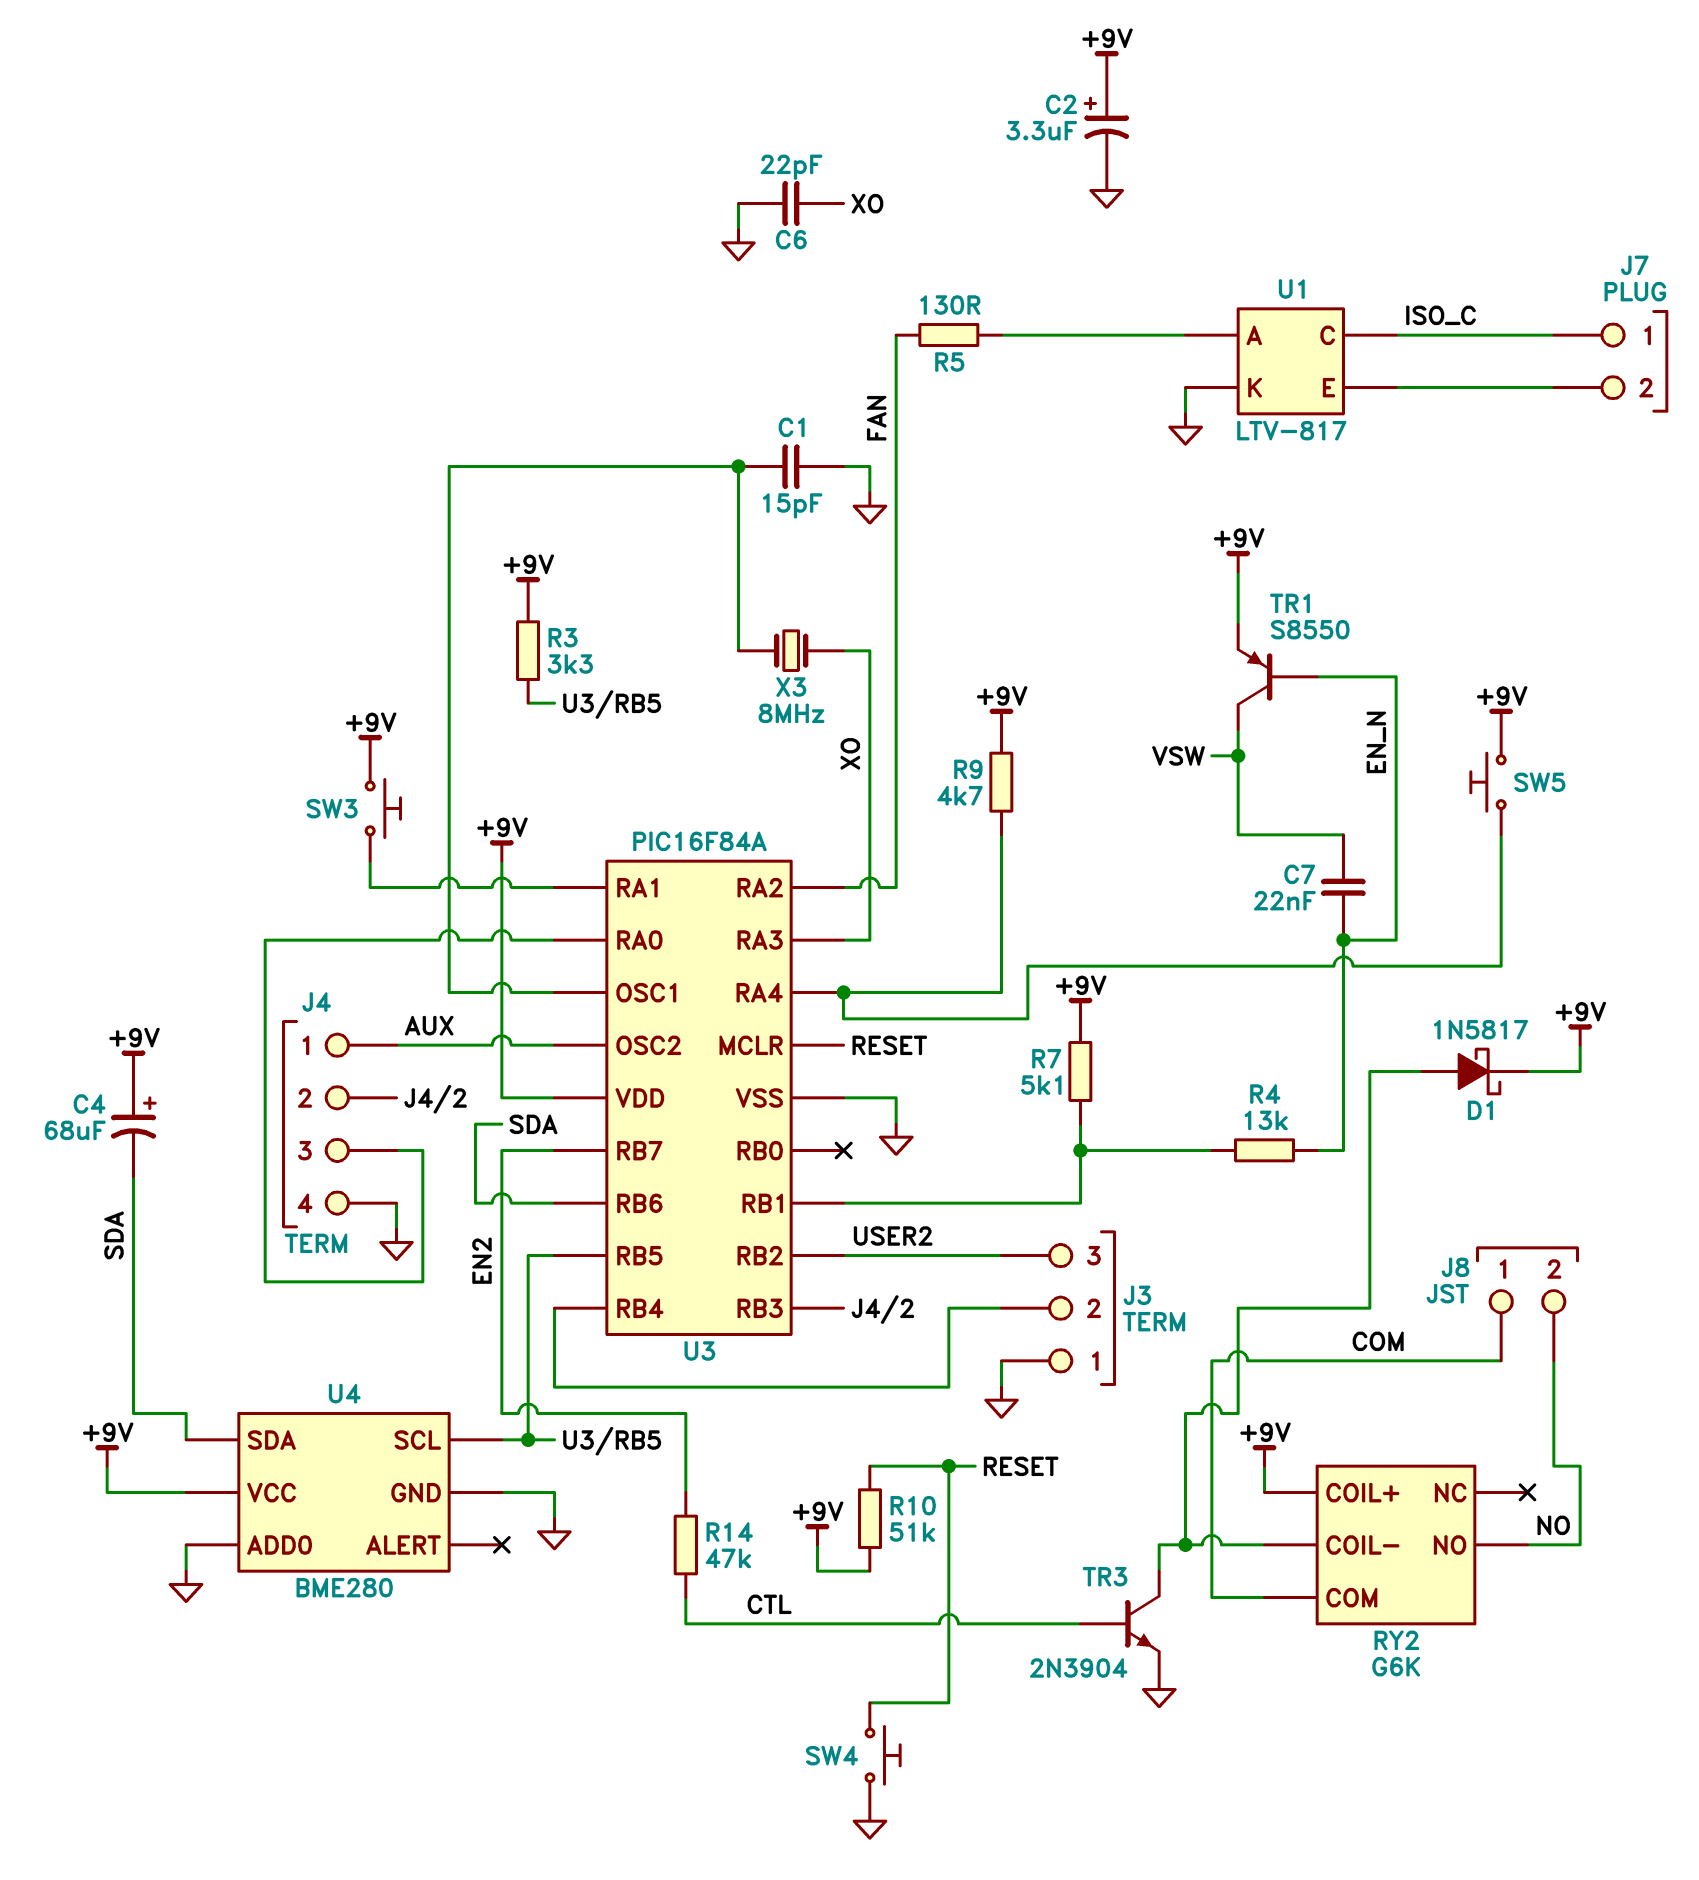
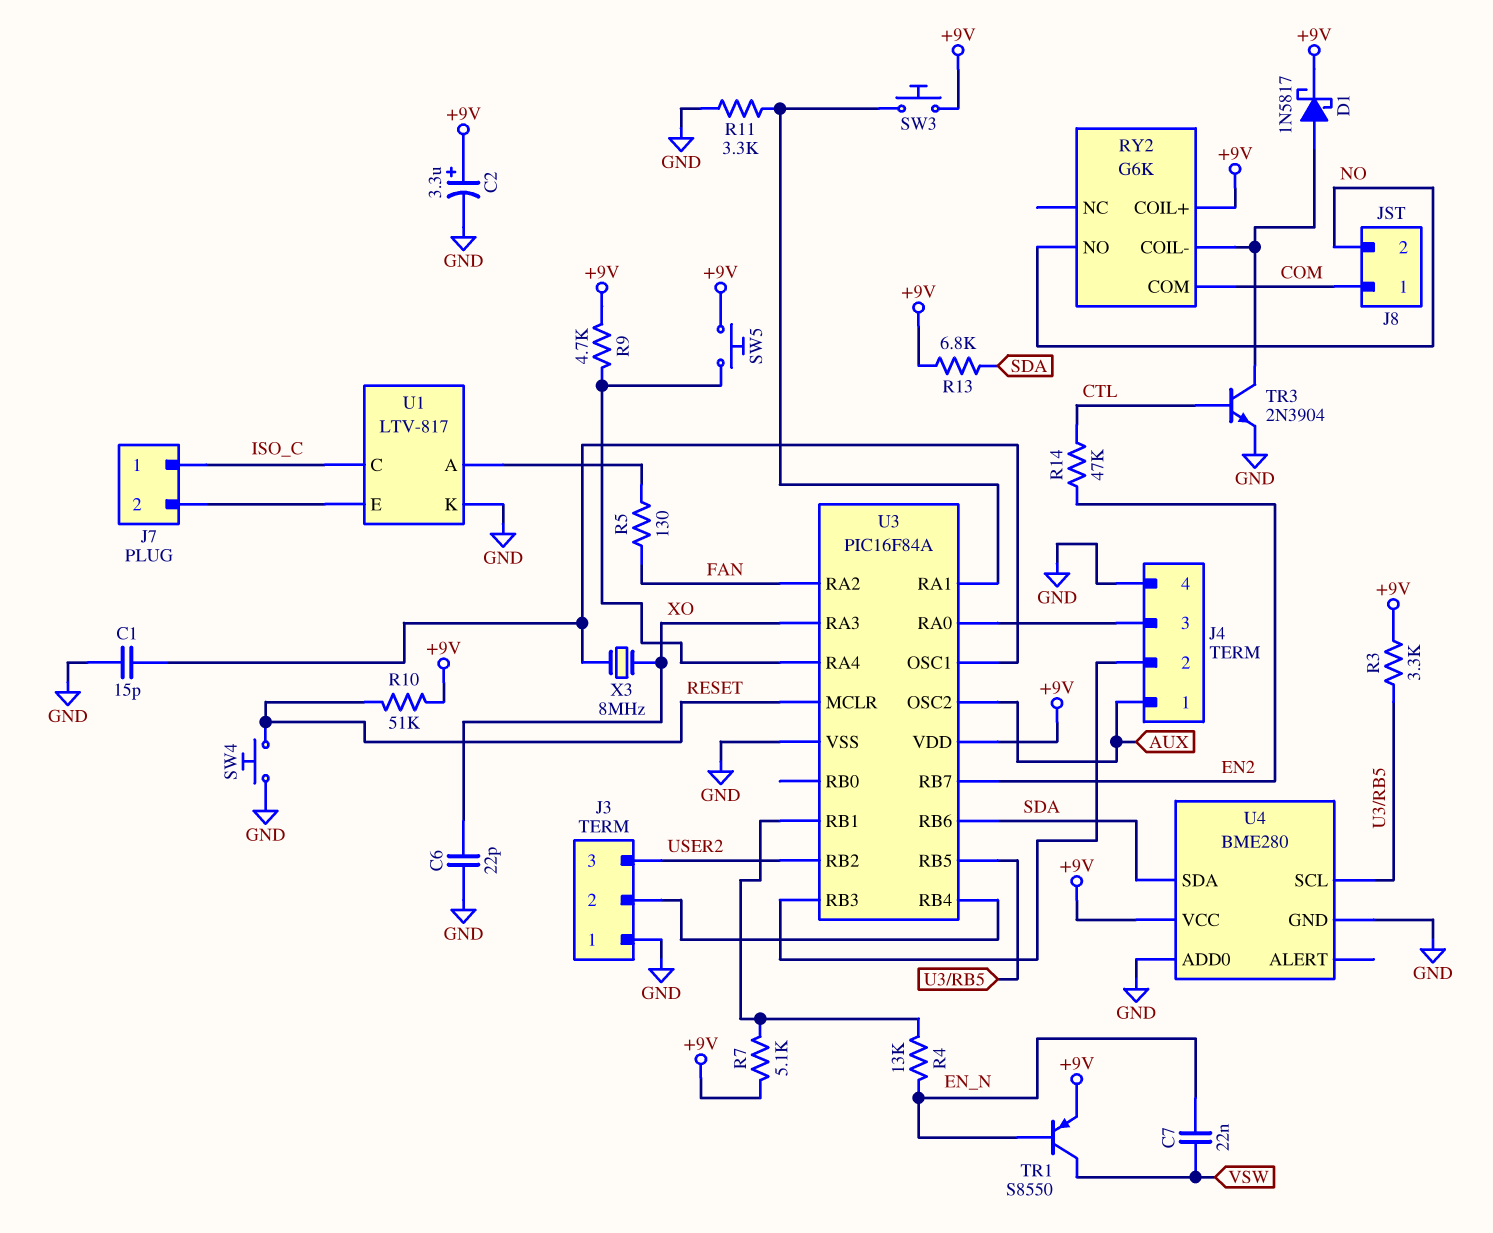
C4: 68uF (plus +9V, minus SDA) -> none
R11: none -> 3.3k (GND, U3/RA1)
R13: none -> 6.8k (+9V, SDA)

